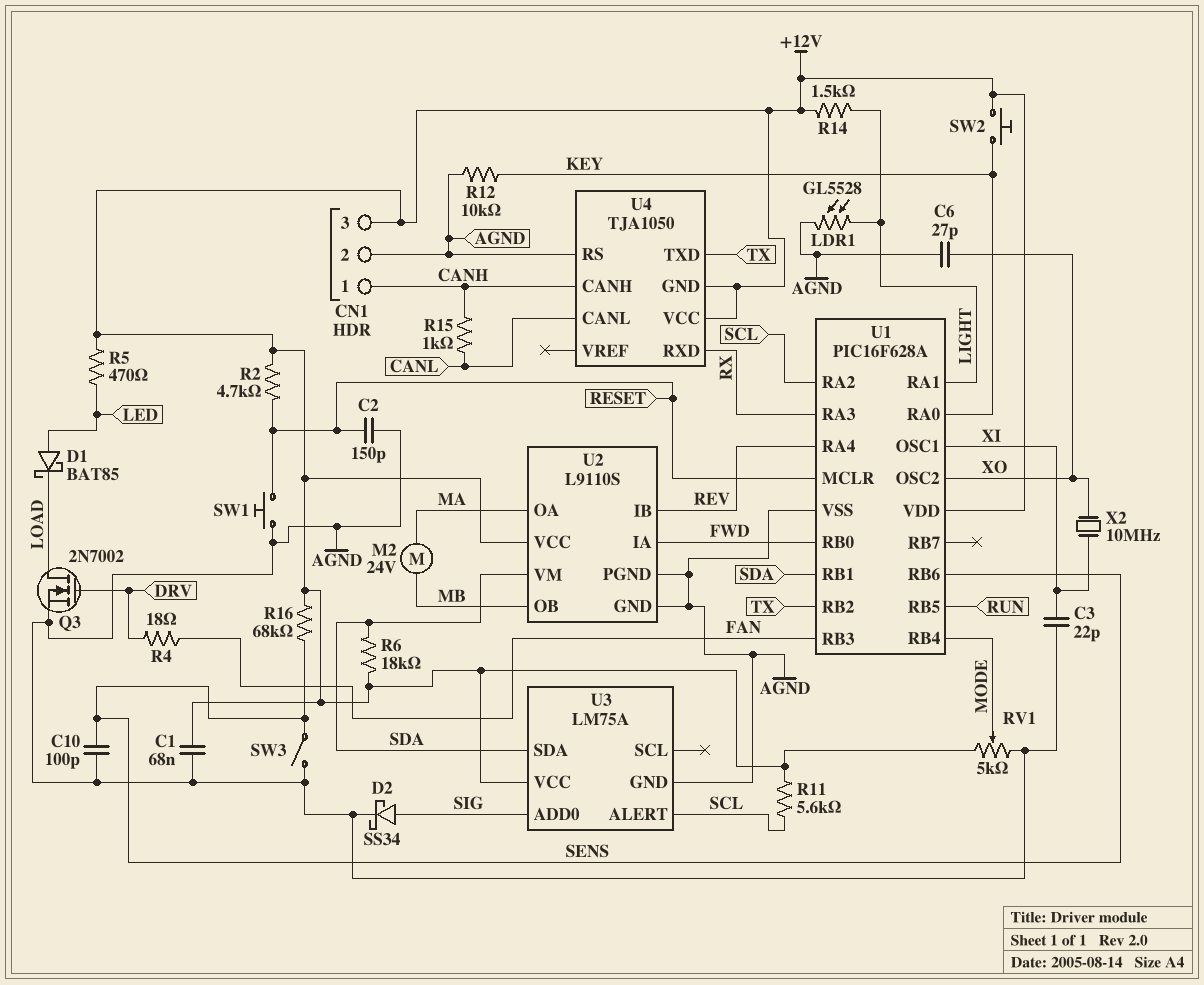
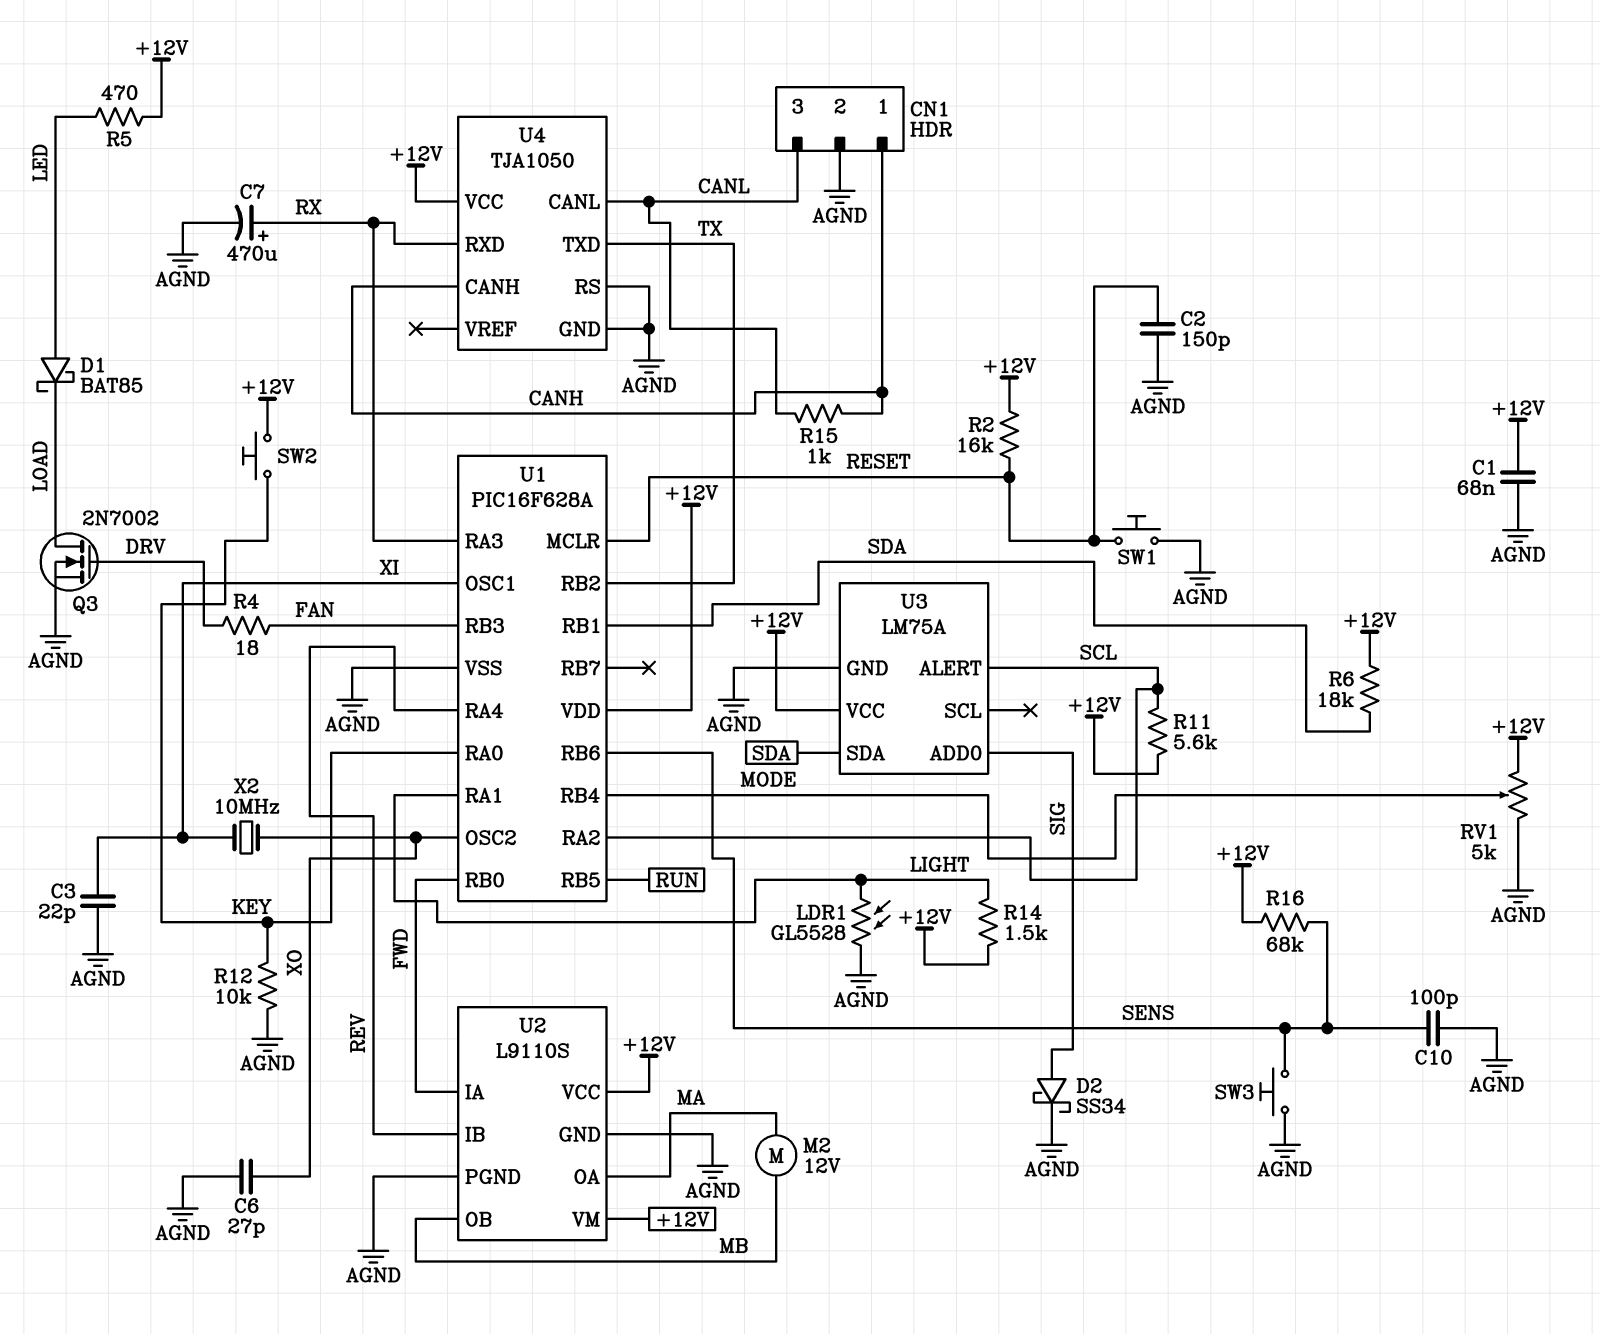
C7: none -> 470uF (plus RX, minus AGND)
CN1 pin 3: +12V -> CANL
M2: motor 24V (MA, MB) -> motor 12V (MA, MB)
R2: 4.7k (+12V, RESET) -> 16k (+12V, RESET)
SW3: switch (AGND, SENS) -> button (AGND, SENS)
U2 pin VM: SDA -> +12V
U4 pin GND: +12V -> AGND

